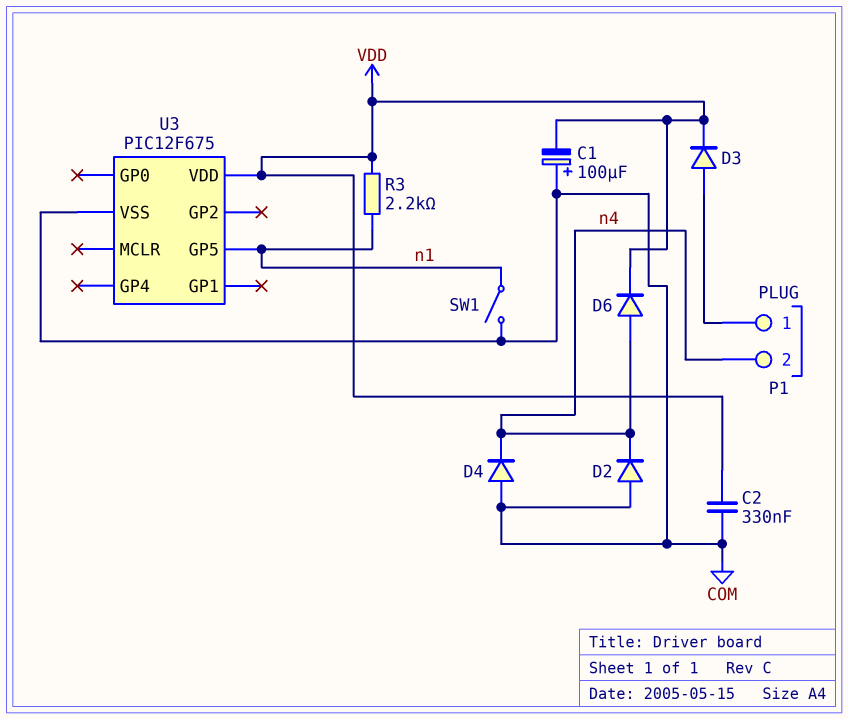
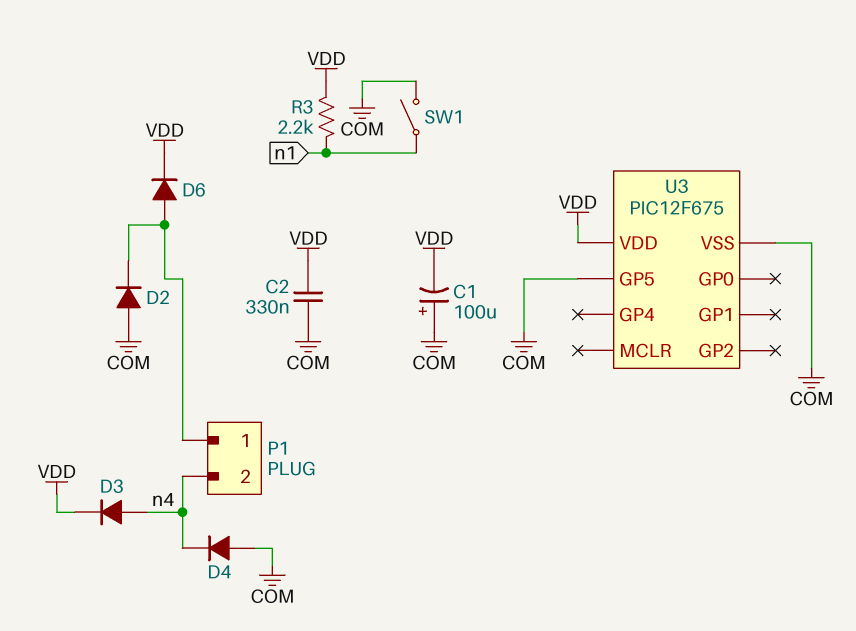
D2: diode (A COM, K n4) -> diode (A COM, K P1/1)
D3: diode (A P1/1, K VDD) -> diode (A n4, K VDD)
D6: diode (A n4, K VDD) -> diode (A P1/1, K VDD)
U3 pin GP5: n1 -> COM

